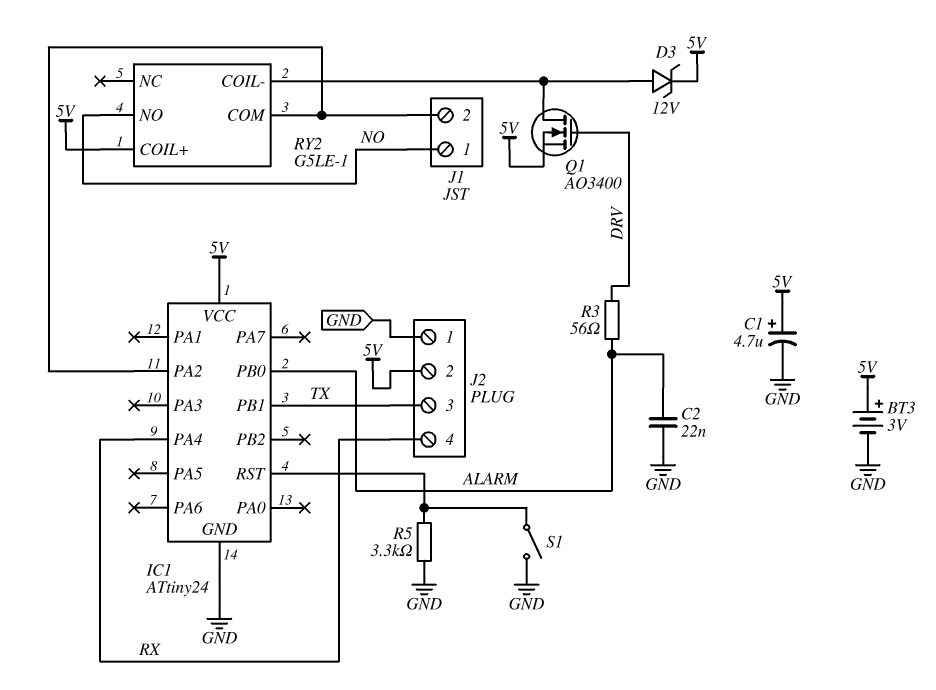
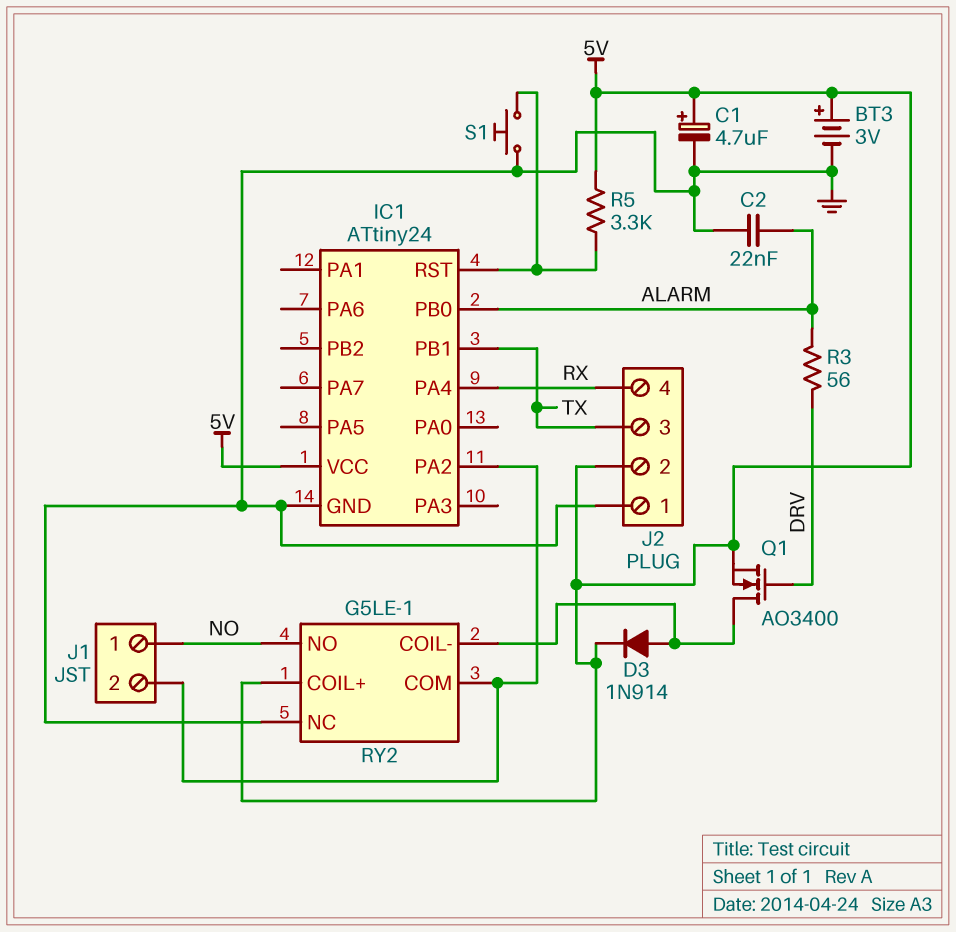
D3: zener 12V (A RY2/COIL-, K 5V) -> diode 1N914 (A RY2/COIL-, K 5V)
R5: 3.3k (GND, IC1/RST) -> 3.3k (5V, IC1/RST)
RY2 pin NC: none -> GND
S1: switch (GND, IC1/RST) -> button (GND, IC1/RST)

